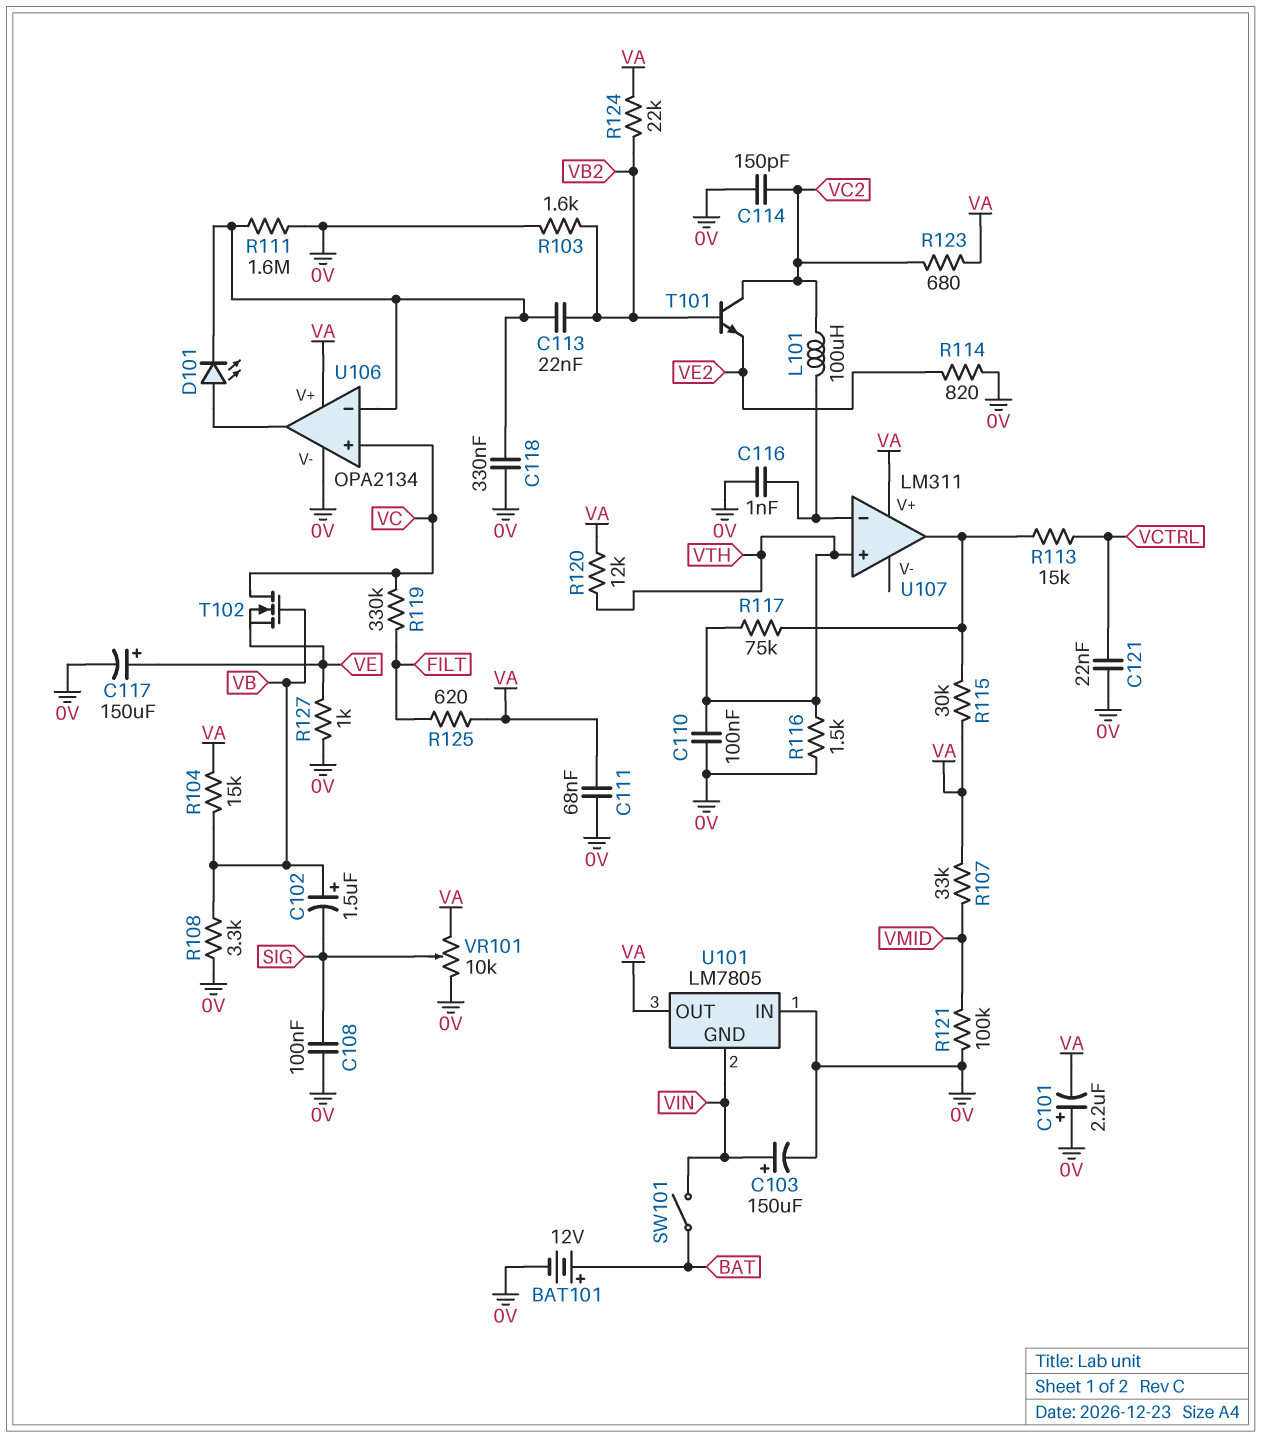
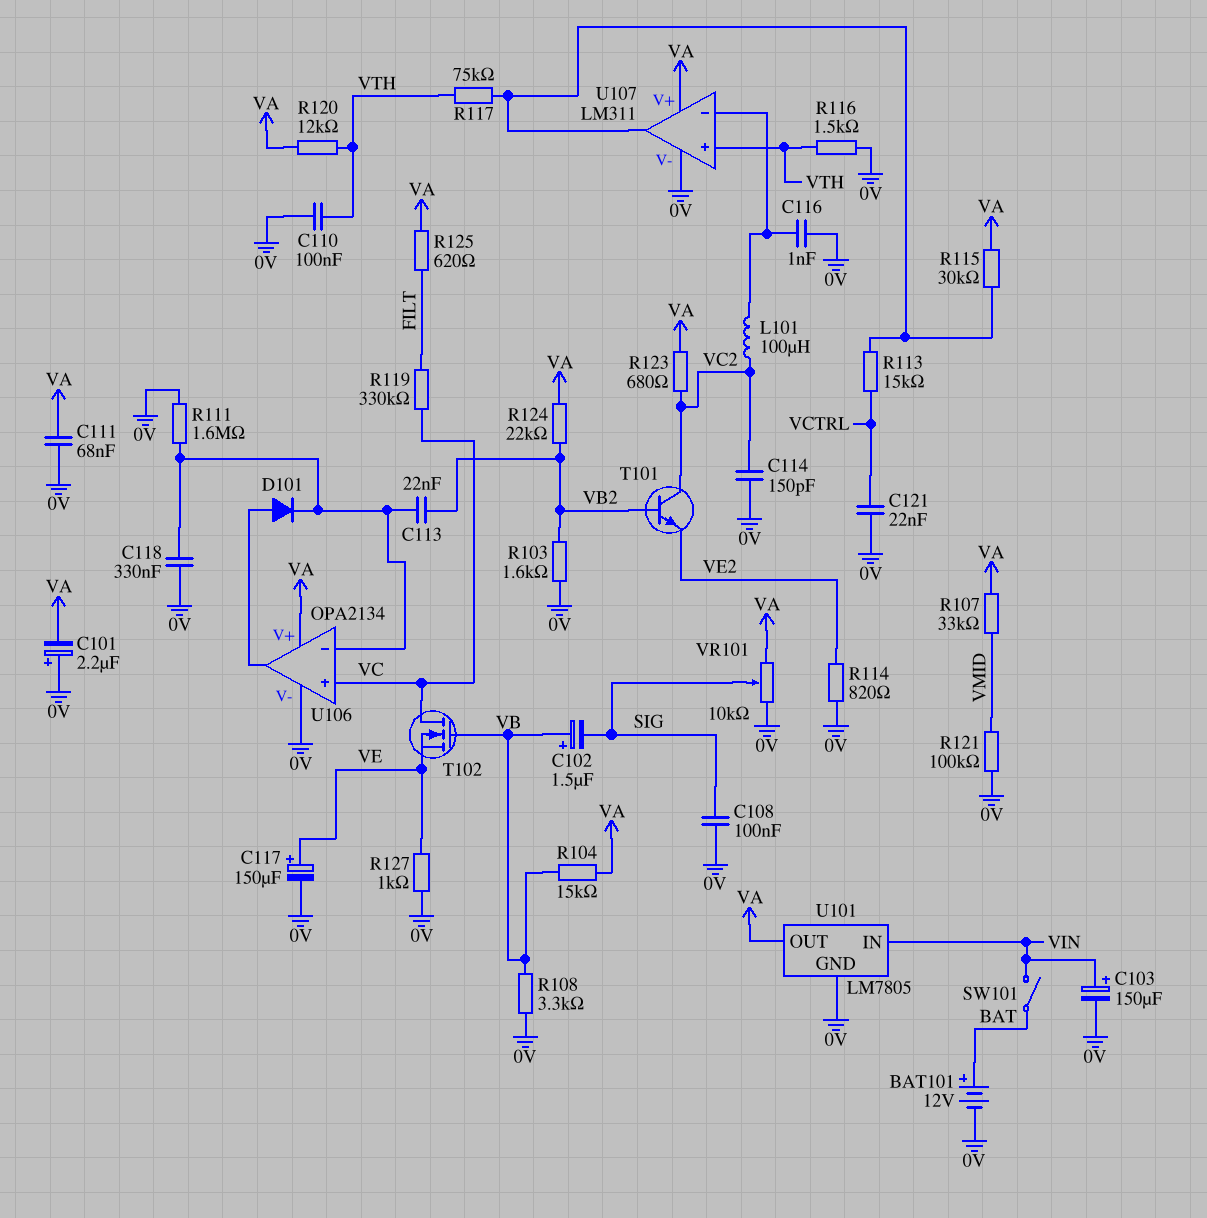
D101: LED (A U106/out, K U106/in-) -> diode (A U106/out, K U106/in-)
U101 pin GND: VIN -> 0V
U101 pin IN: 0V -> VIN
U107 pin V-: none -> 0V

